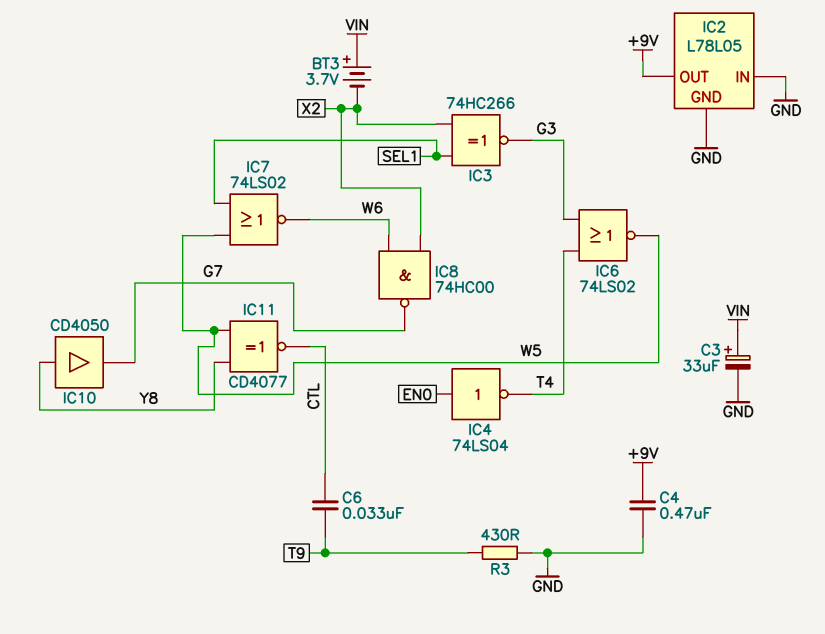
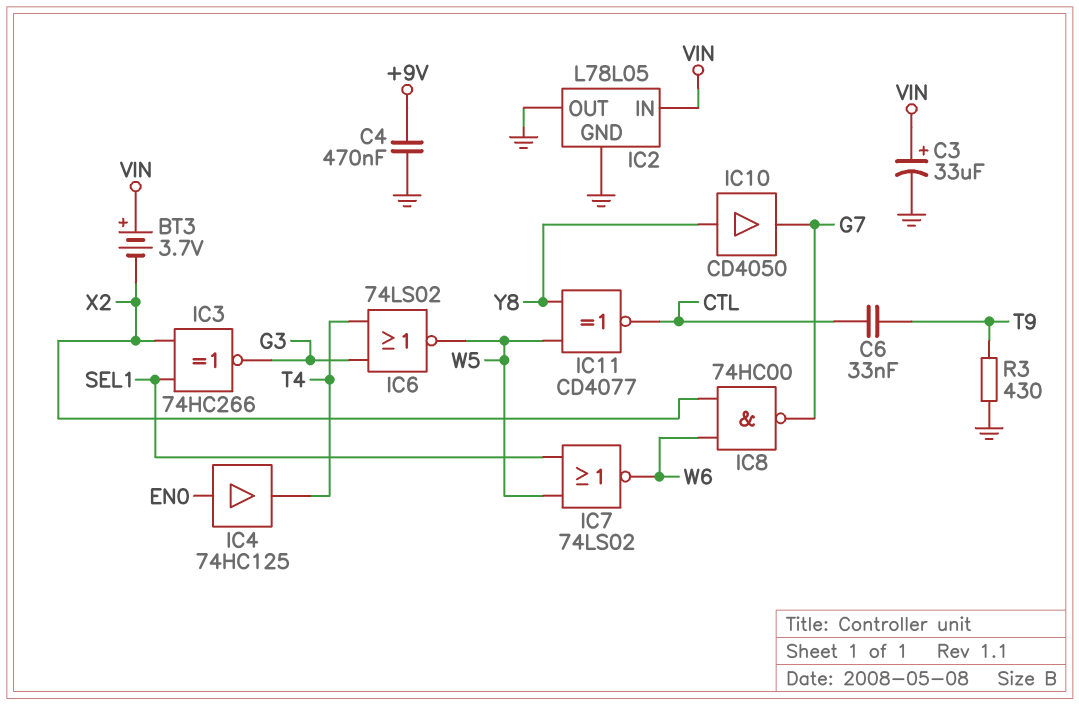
IC2 pin IN: GND -> VIN
IC2 pin OUT: +9V -> GND
IC4: NOT 74LS04 (in EN0, out T4) -> buffer 74HC125 (in EN0, out T4)

